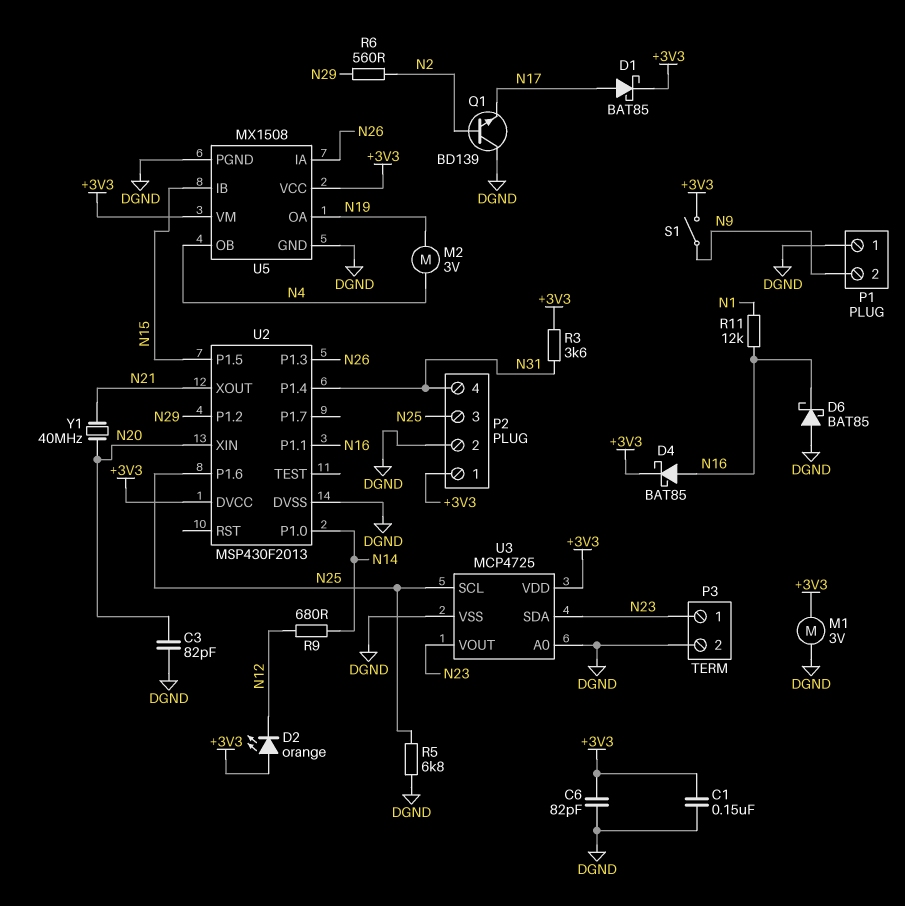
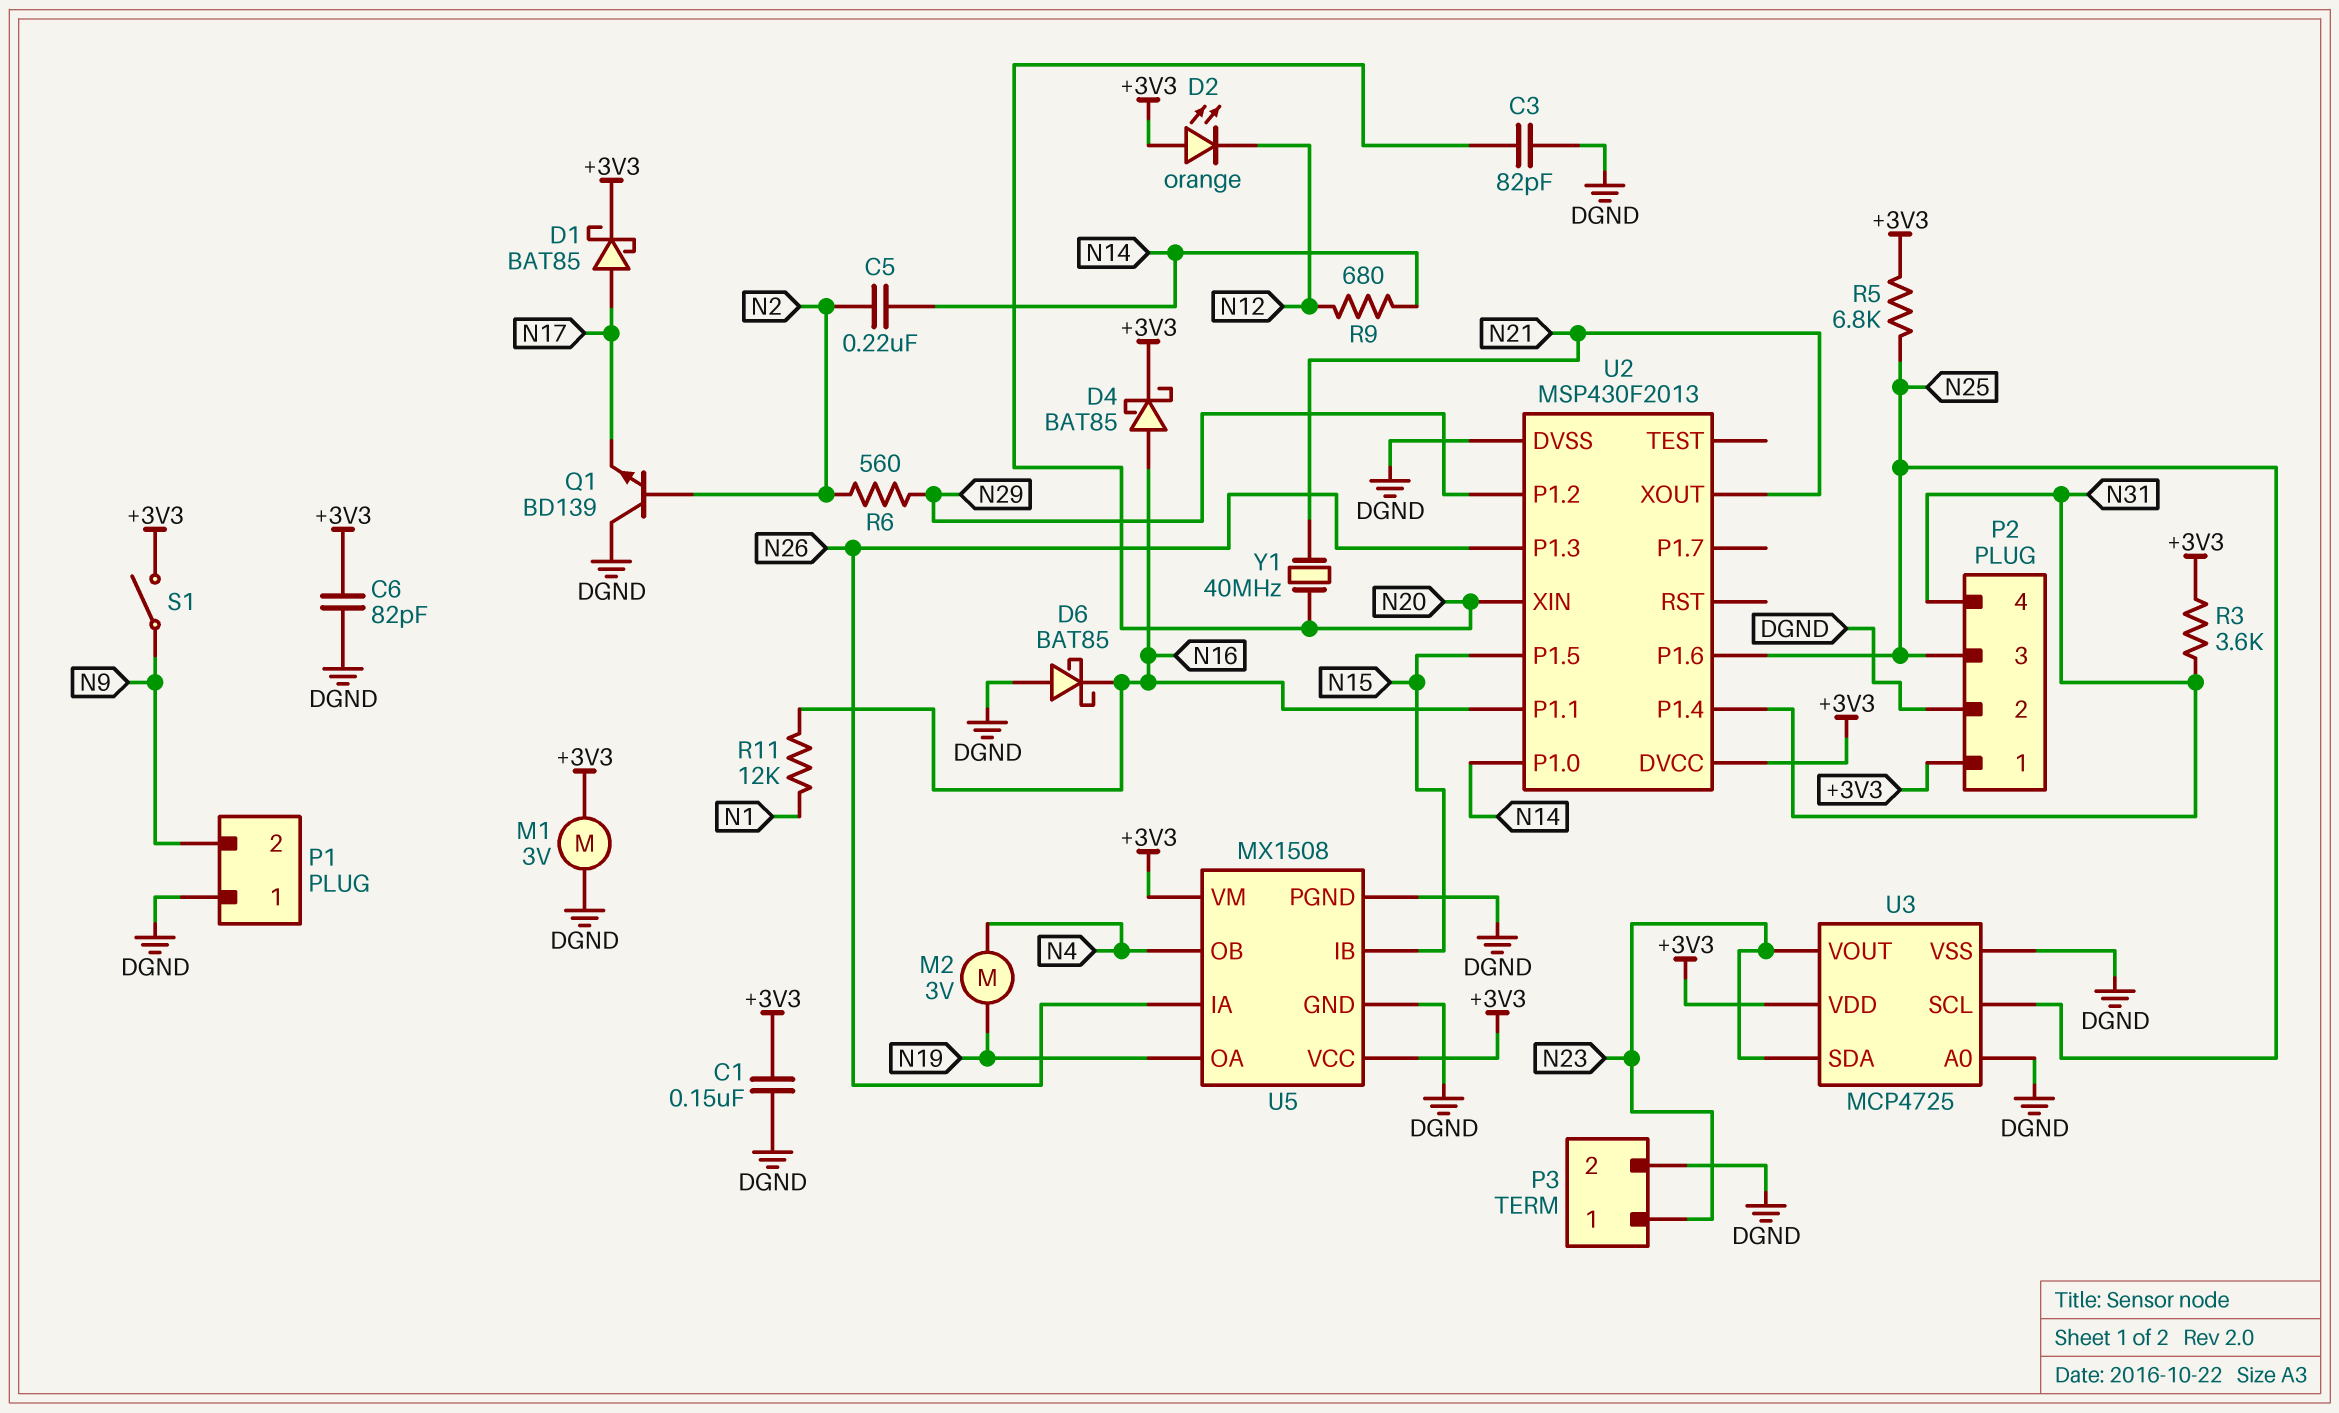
C5: none -> 220nF (N2, N14)
R5: 6.8k (DGND, N25) -> 6.8k (+3V3, N25)

